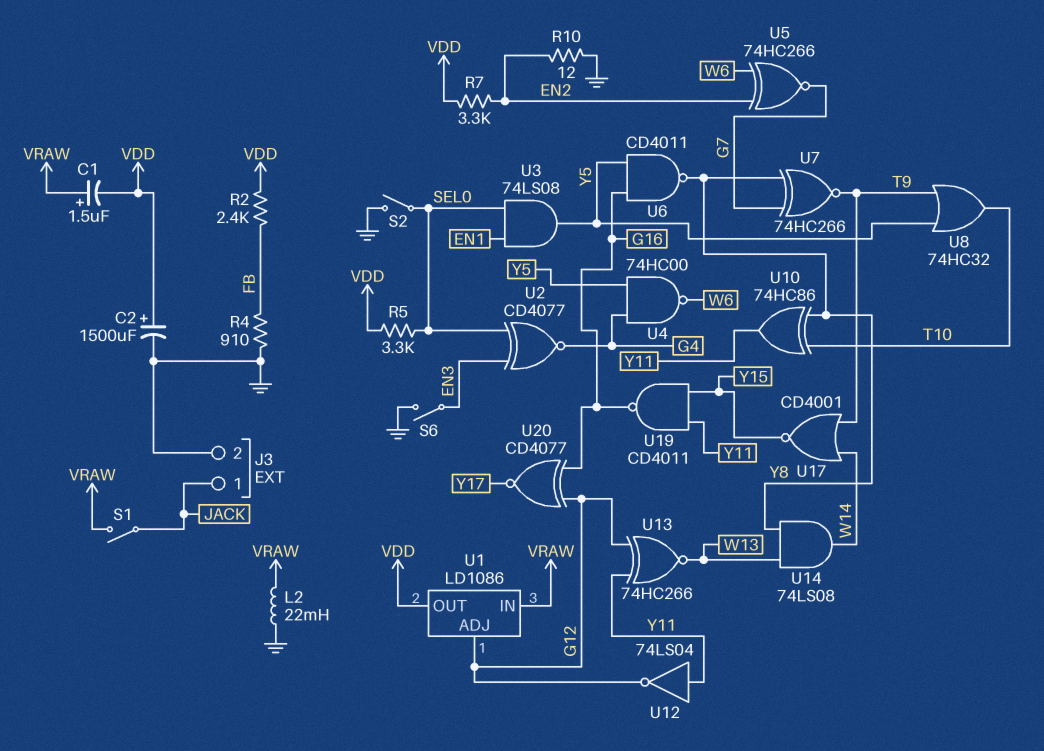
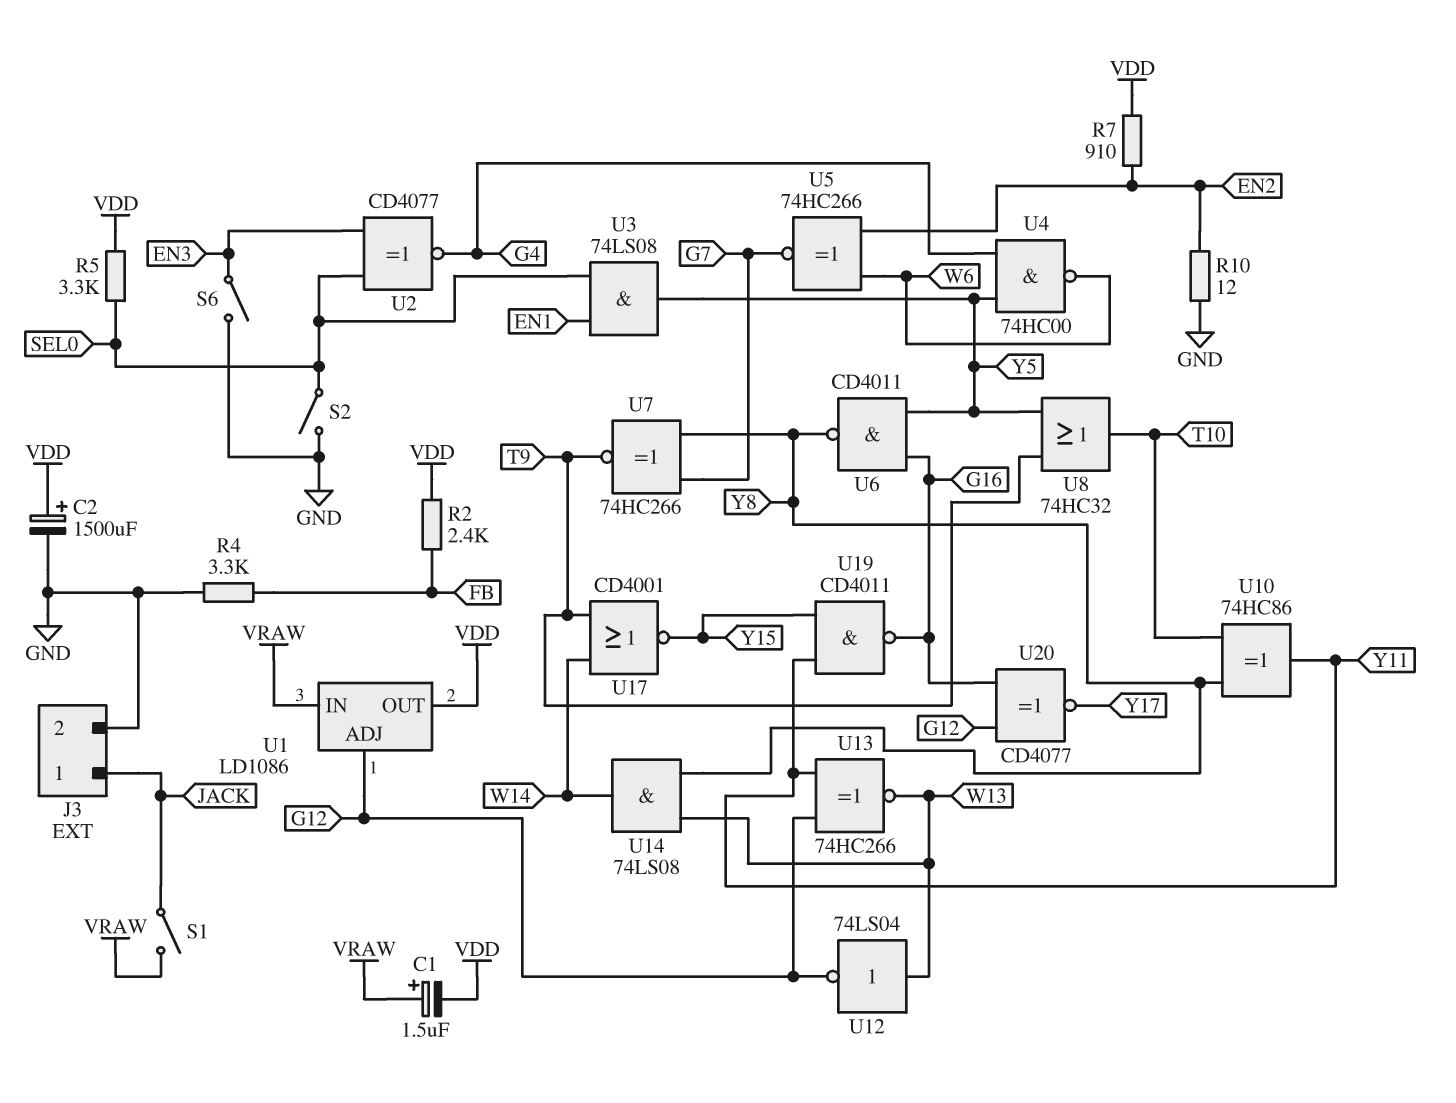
L2: 22mH (GND, VRAW) -> none
R4: 910 (FB, GND) -> 3.3k (FB, GND)
R7: 3.3k (EN2, VDD) -> 910 (EN2, VDD)
U12: NOT 74LS04 (in Y11, out G12) -> NOT 74LS04 (in W13, out G12)

